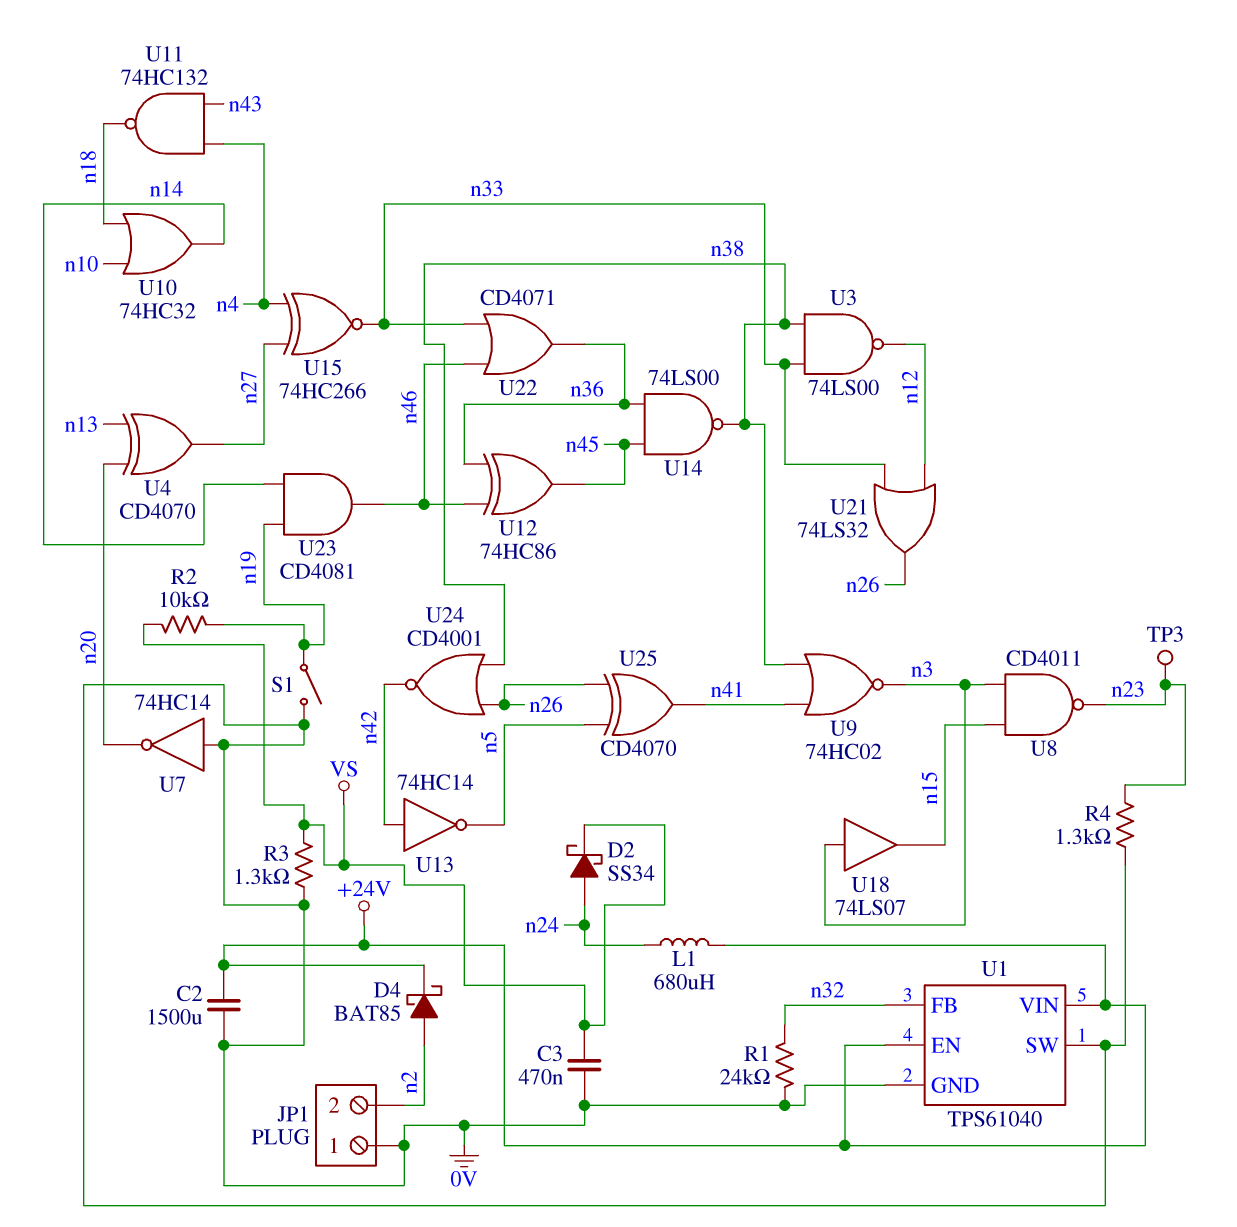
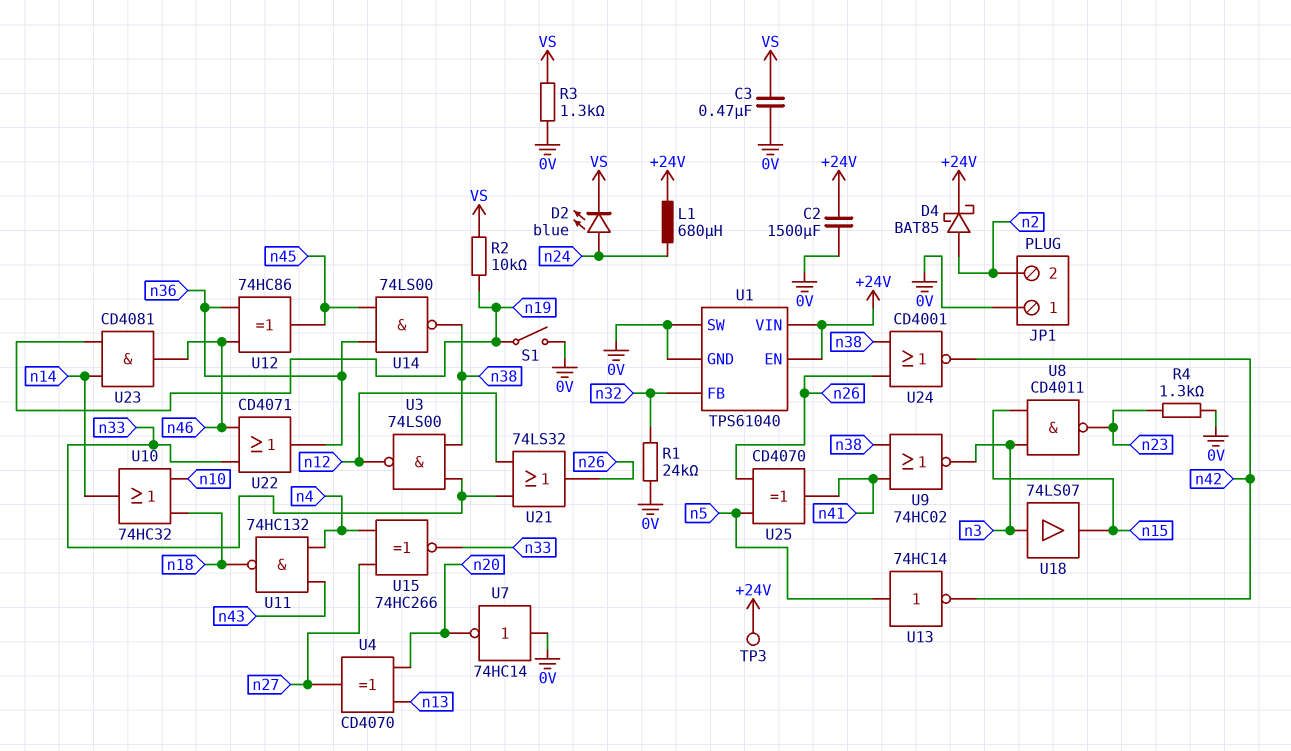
D2: schottky SS34 (A n24, K VS) -> LED blue (A n24, K VS)
TP3: test point (n23) -> test point (+24V)
U13: NOT 74HC14 (in n42, out n5) -> NOT 74HC14 (in n5, out n42)

